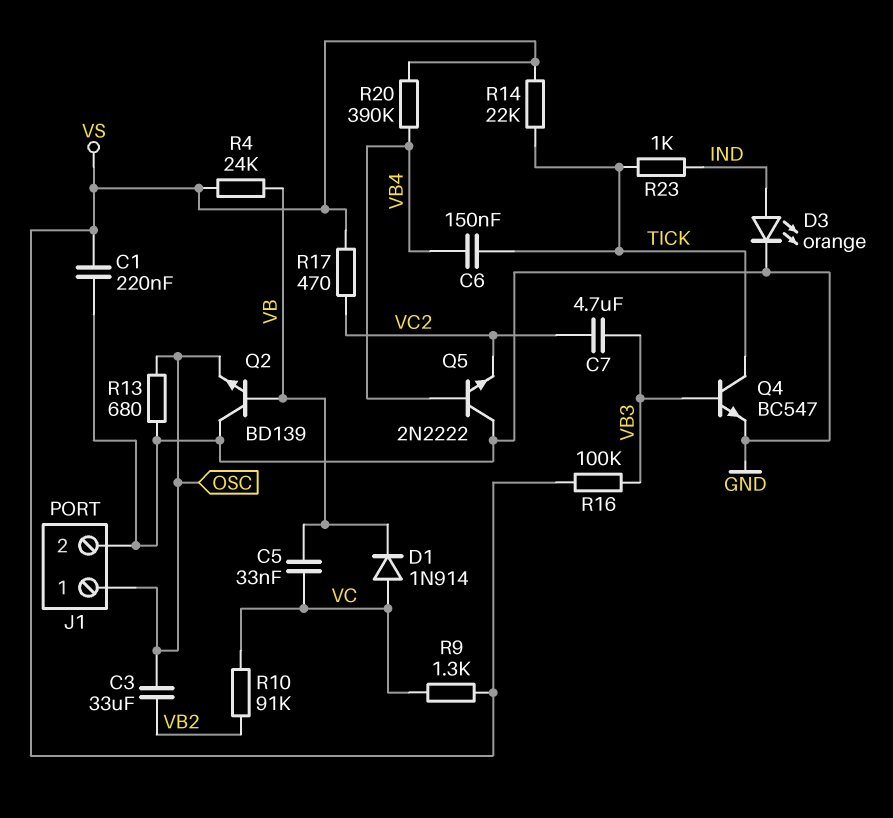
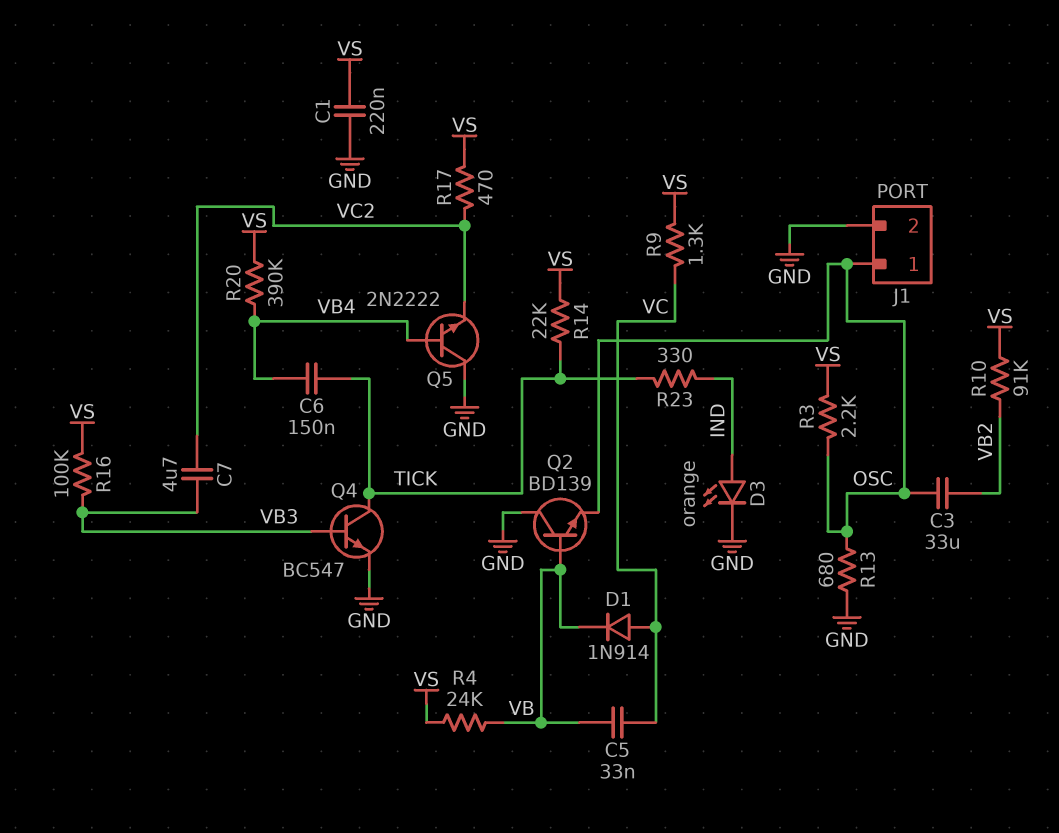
R3: none -> 2.2k (OSC, VS)
R10: 91k (VB2, VC) -> 91k (VB2, VS)
R23: 1k (IND, TICK) -> 330 (IND, TICK)

